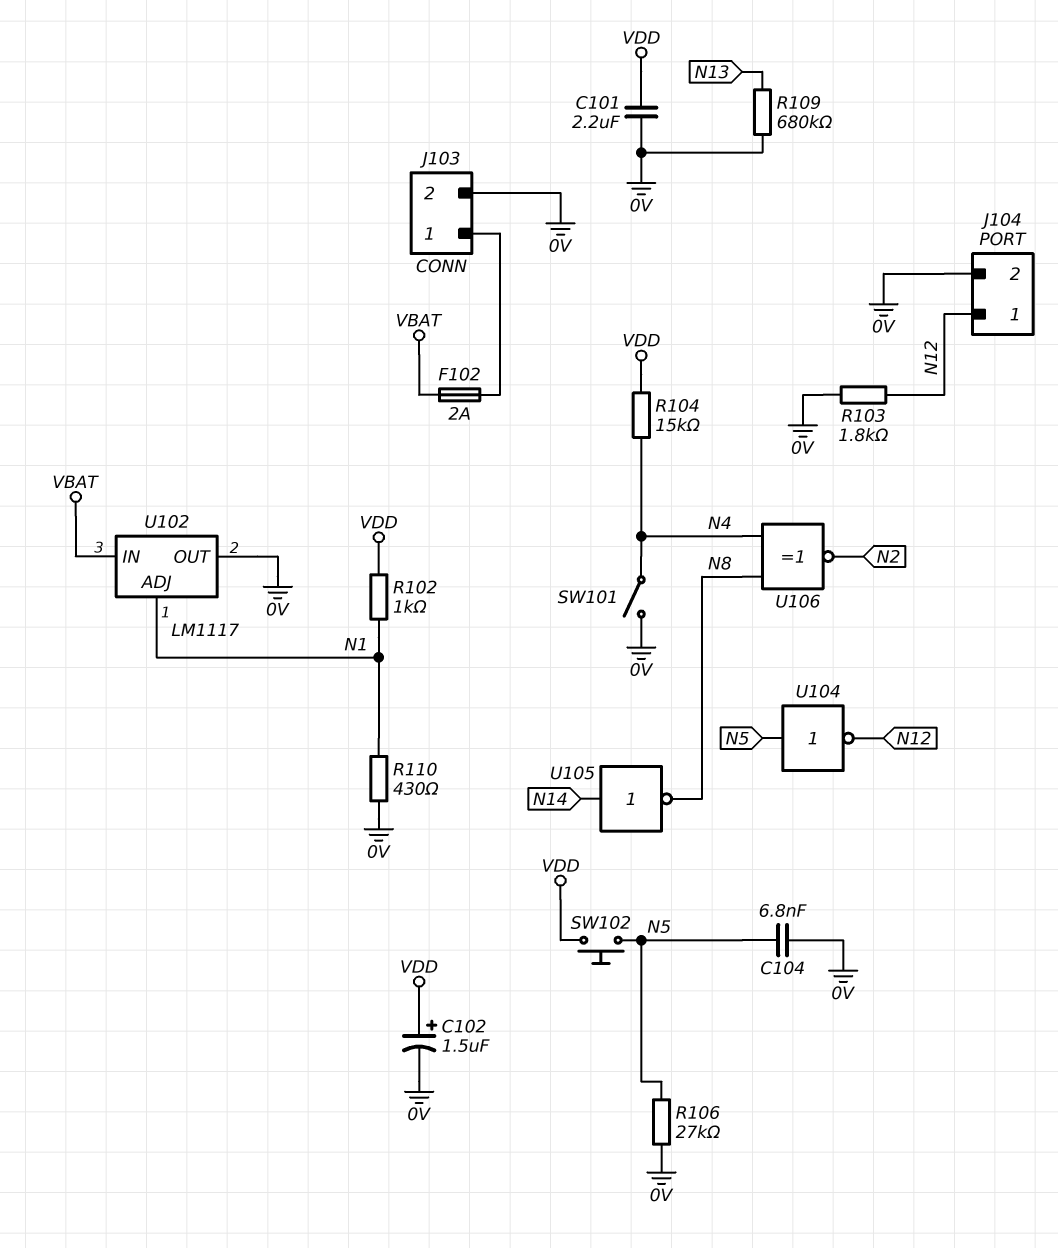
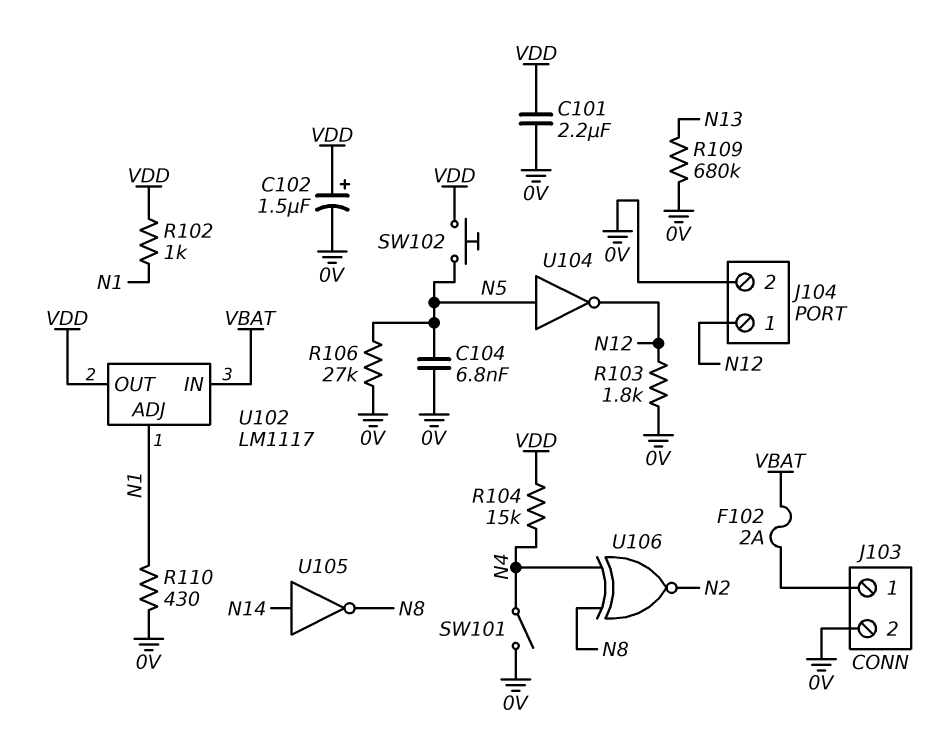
U102 pin OUT: 0V -> VDD

